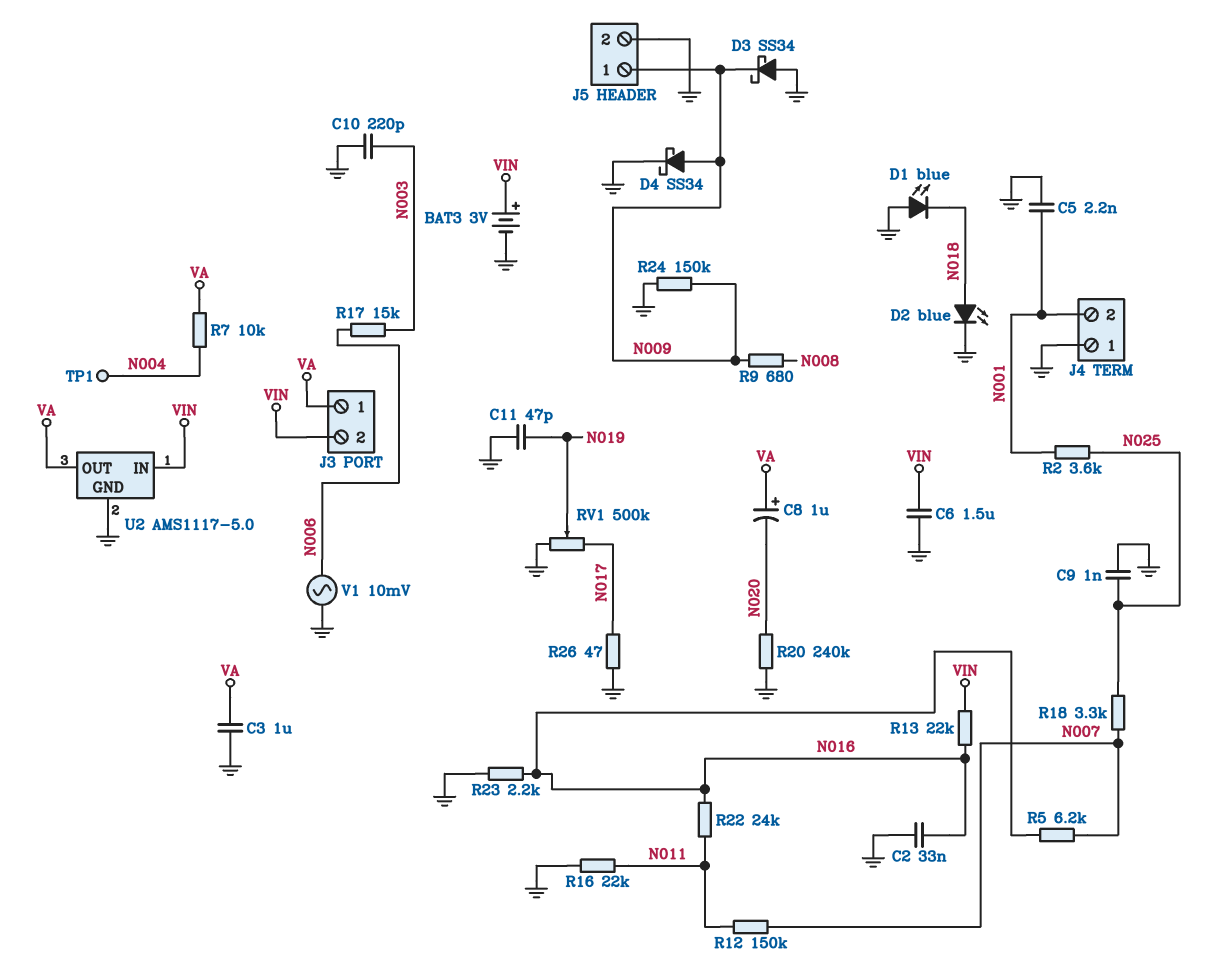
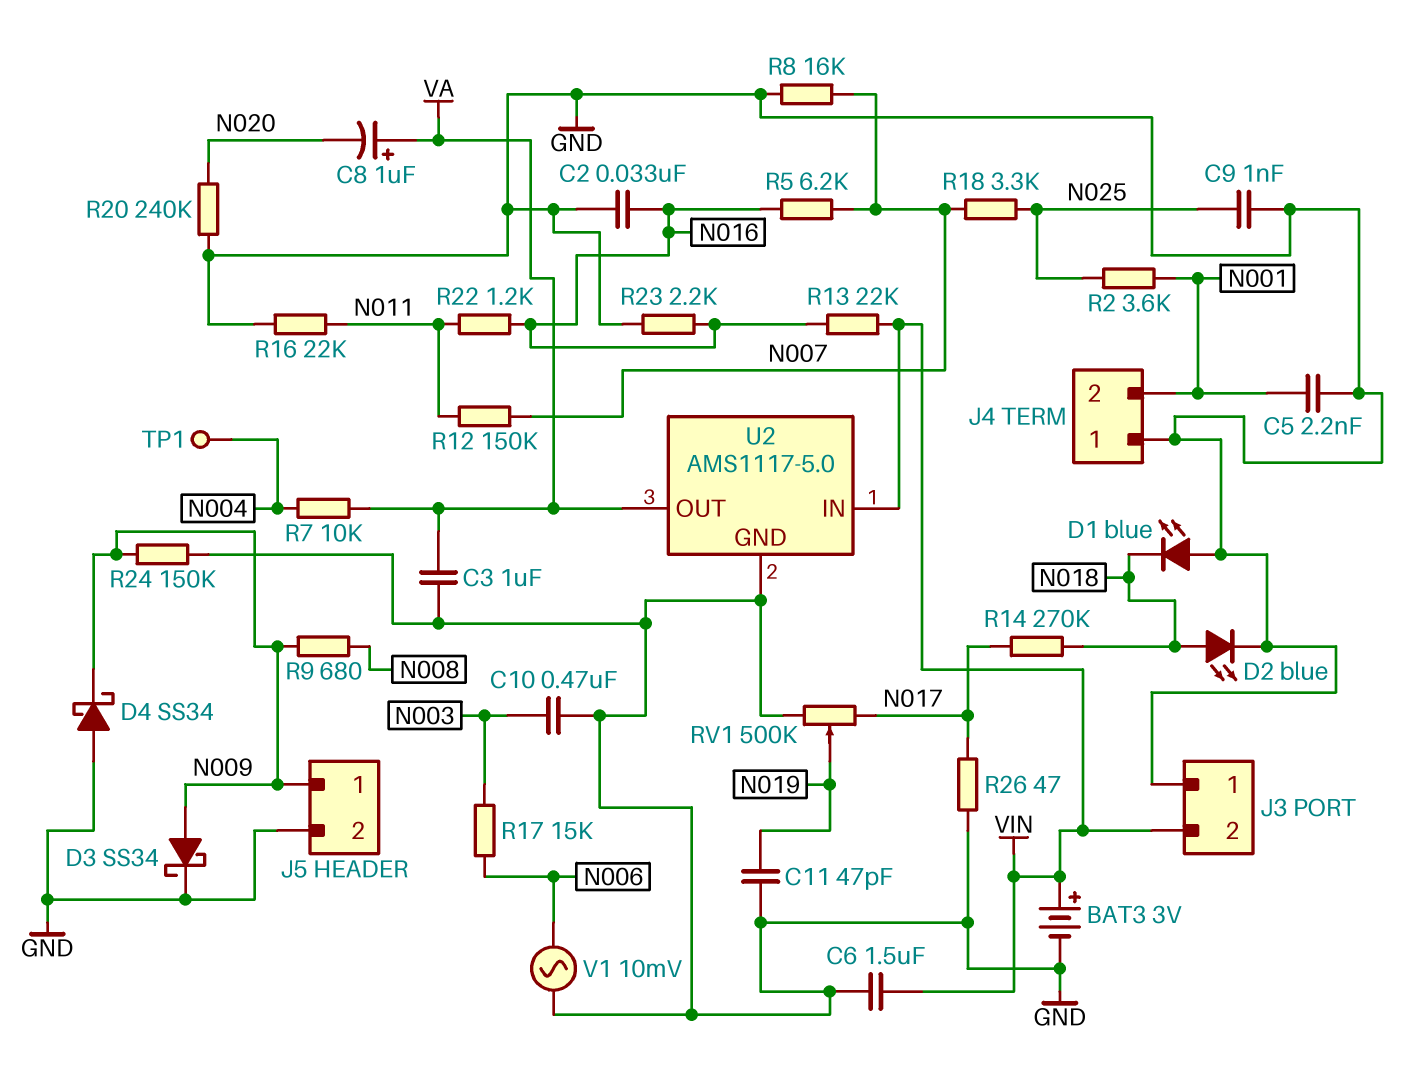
C10: 220pF (GND, N003) -> 470nF (GND, N003)
D3: schottky SS34 (A GND, K N009) -> schottky SS34 (A N009, K GND)
D4: schottky SS34 (A N009, K GND) -> schottky SS34 (A GND, K N009)
J3 pin 1: VA -> GND
R8: none -> 16k (GND, N007)
R14: none -> 270k (N017, N018)
R22: 24k (N011, N016) -> 1.2k (N011, N016)

